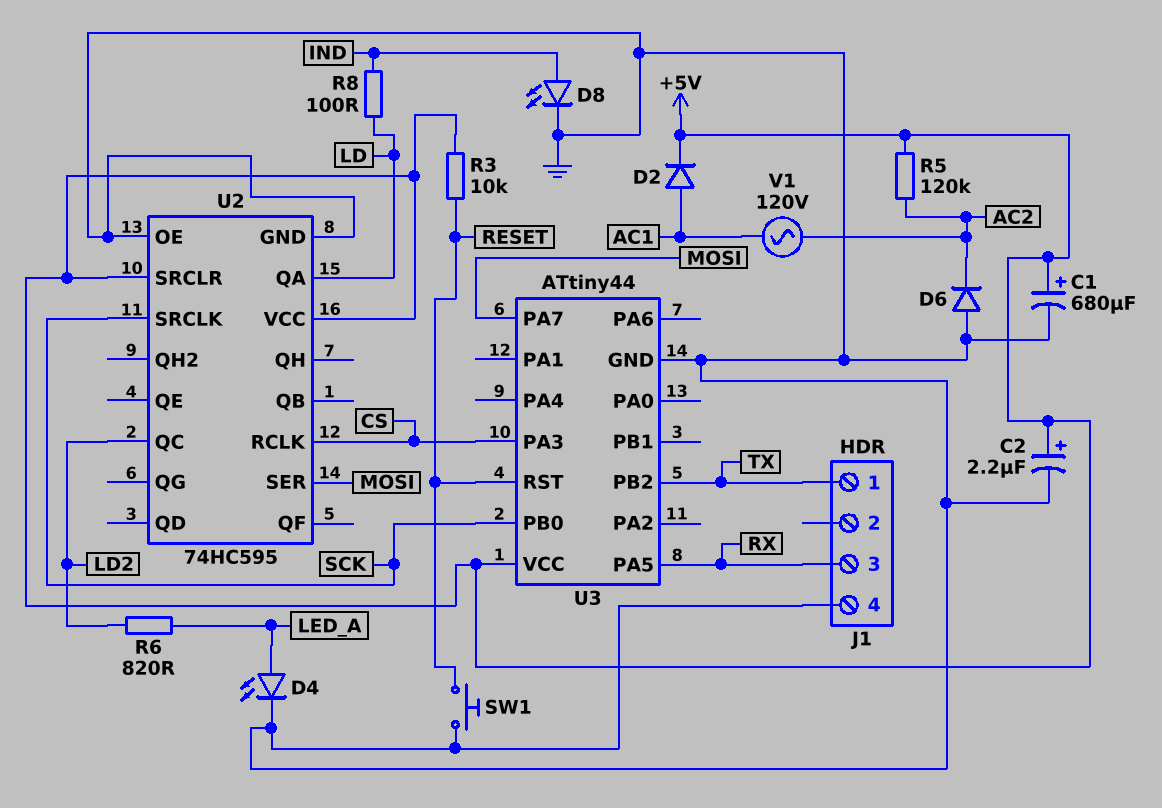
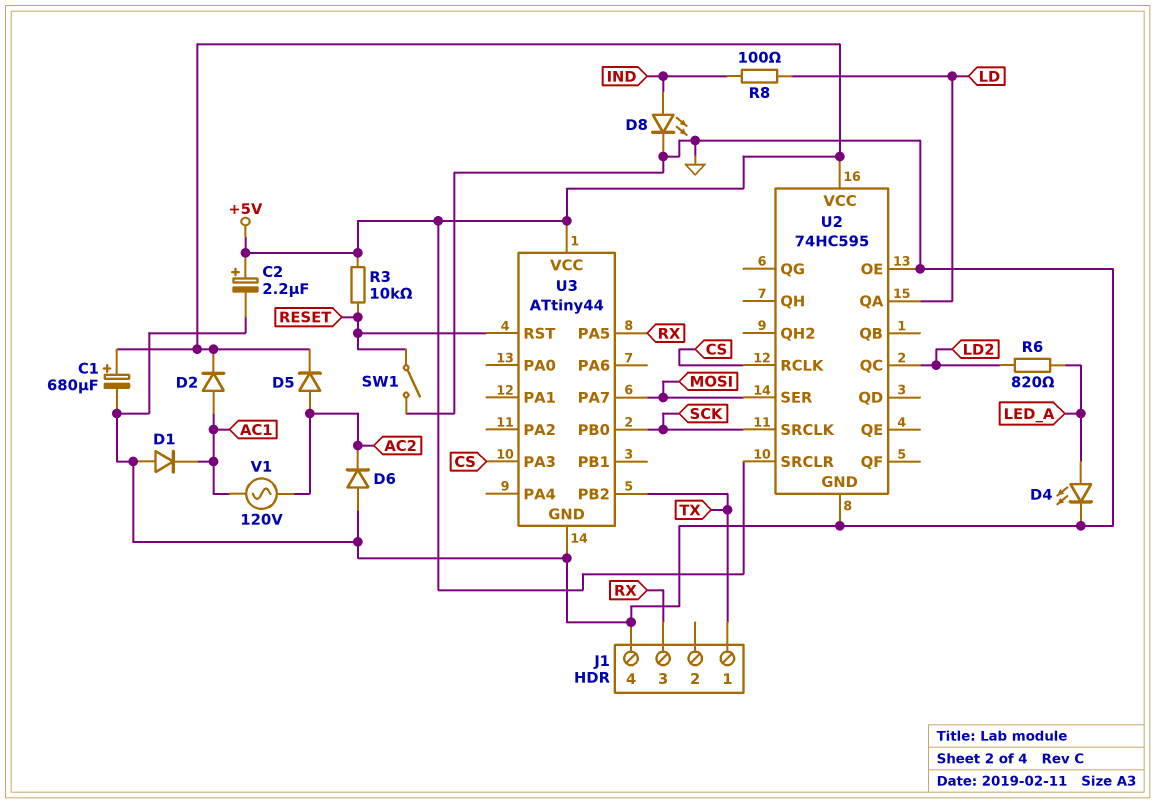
D1: none -> diode (A GND, K AC1)
D5: none -> diode (A AC2, K +5V)
R5: 120k (+5V, AC2) -> none
SW1: button (GND, RESET) -> switch (GND, RESET)

